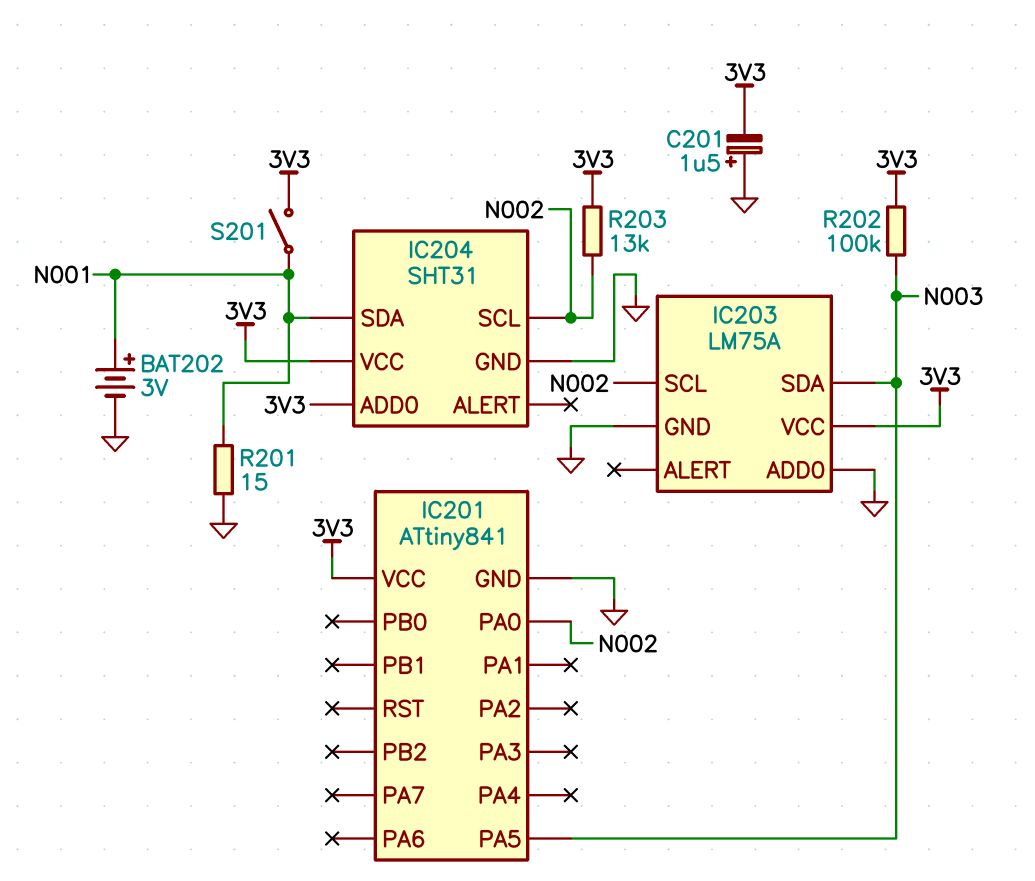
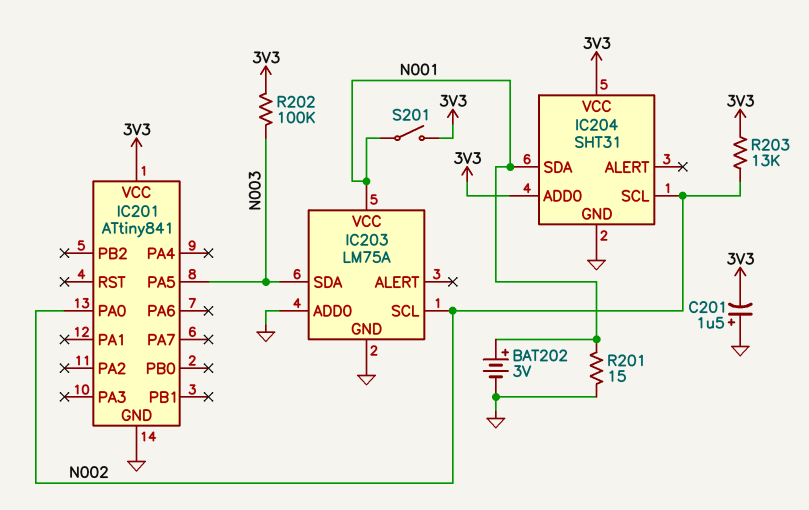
IC203 pin VCC: 3V3 -> N001

